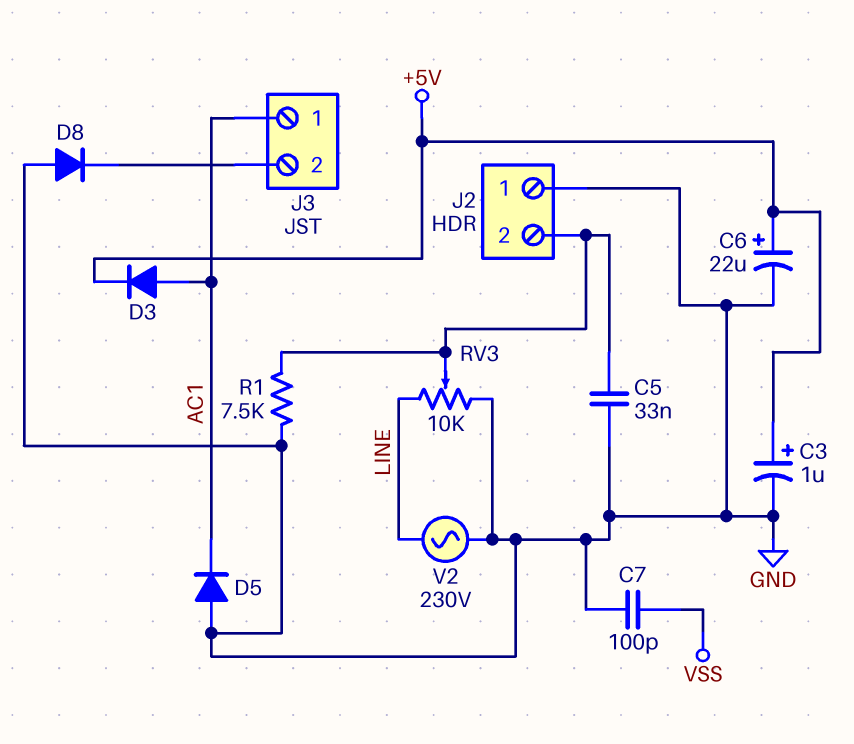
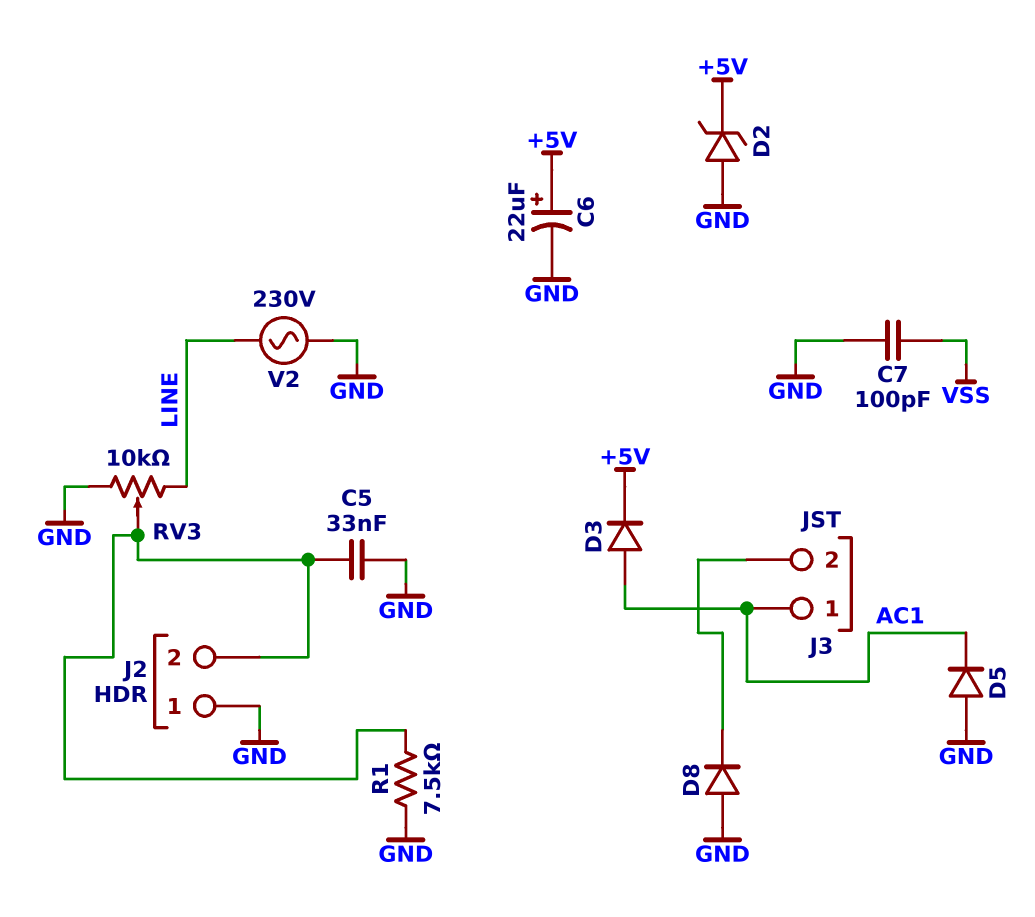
C3: 1uF (plus +5V, minus GND) -> none
D2: none -> zener (A GND, K +5V)

